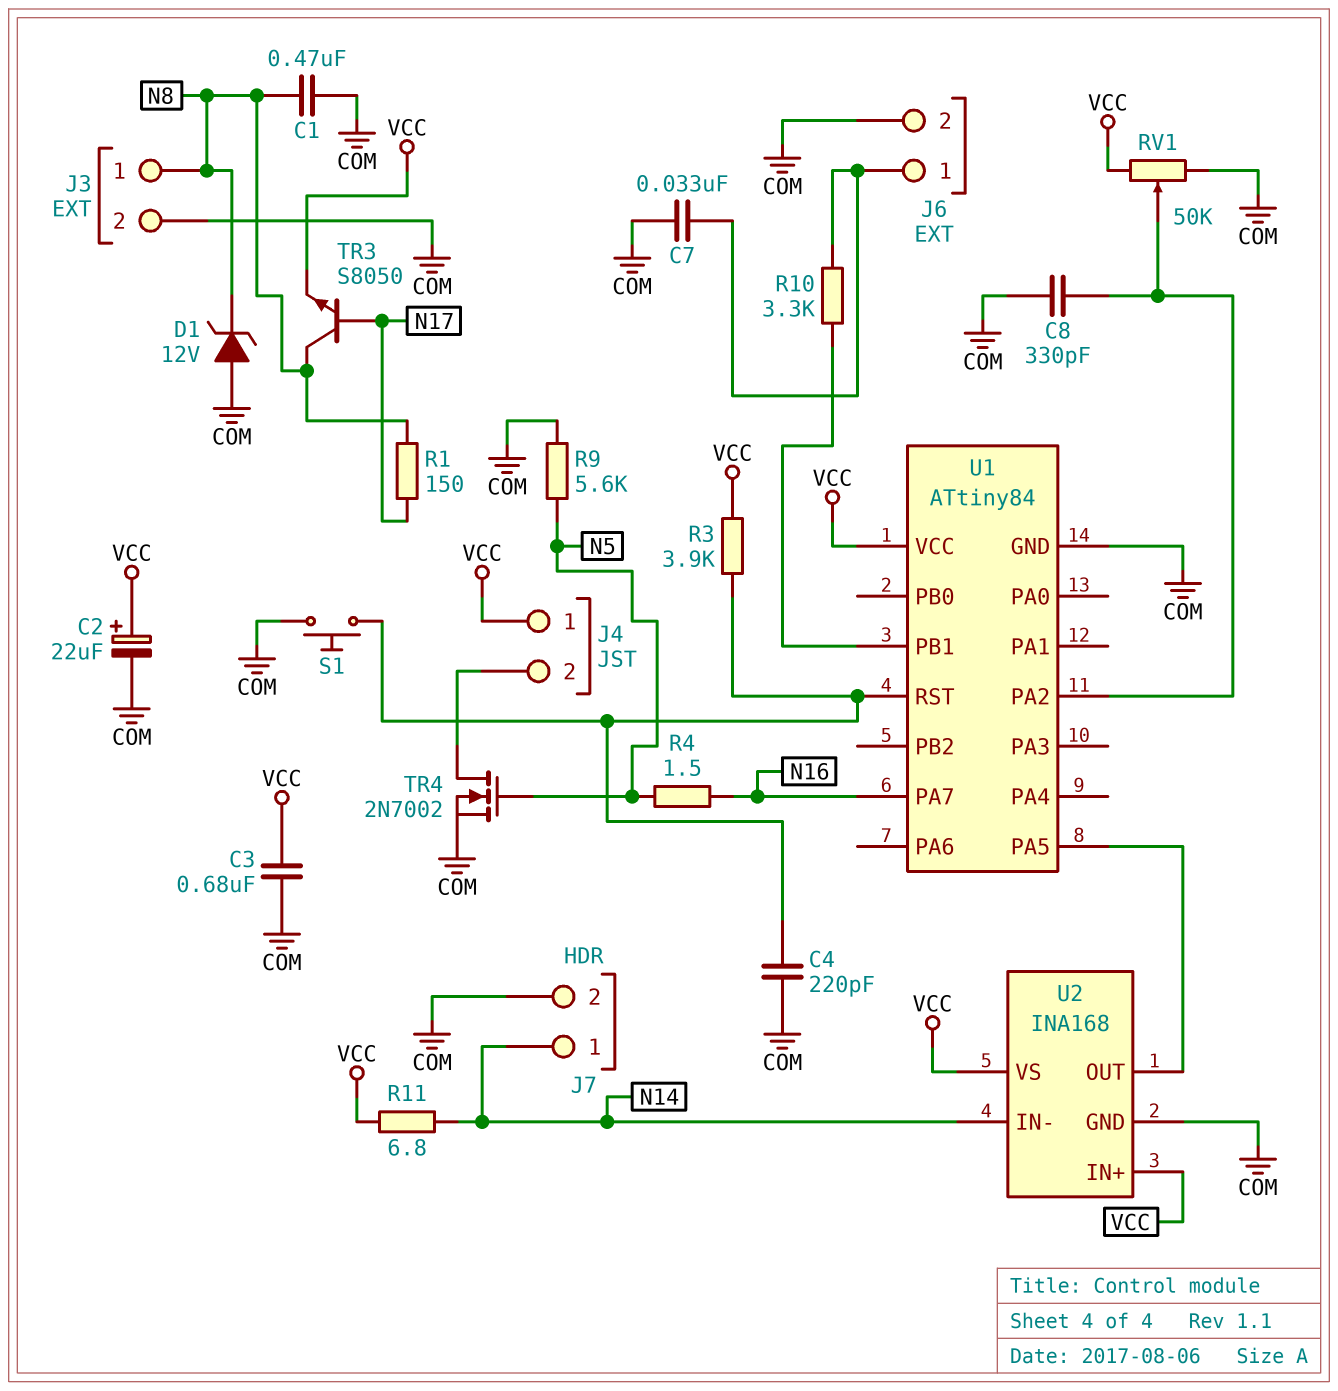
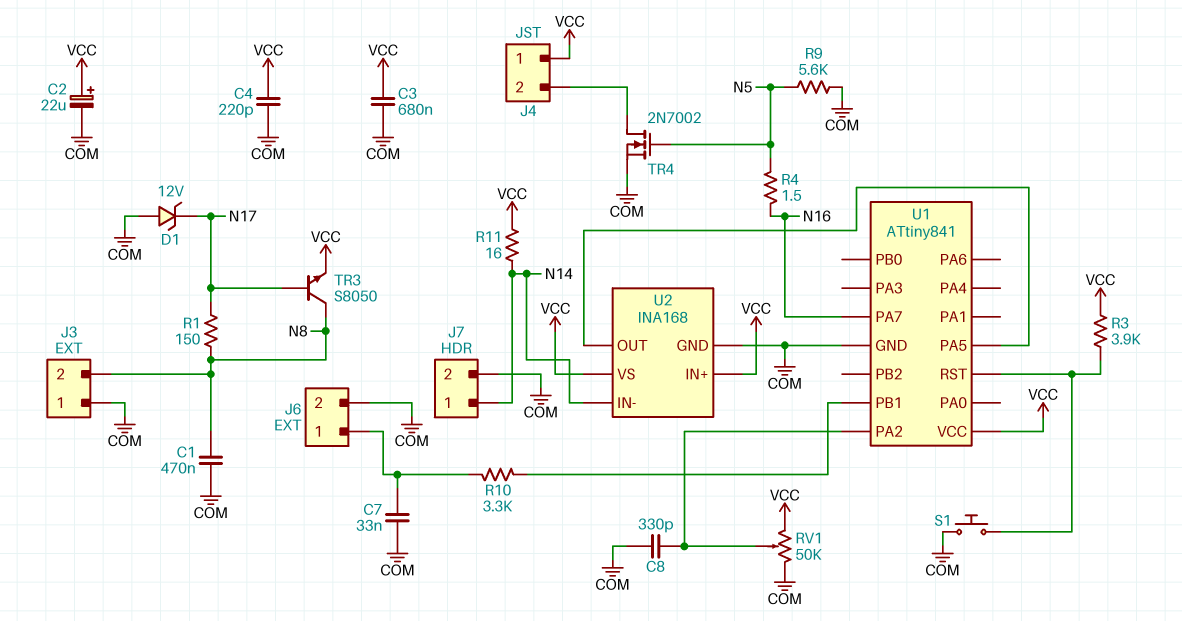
C4: 220pF (COM, U1/RST) -> 220pF (COM, VCC)
D1: zener 12V (A COM, K N8) -> zener 12V (A COM, K N17)
J3 pin 1: N8 -> COM
J3 pin 2: COM -> N8
R11: 6.8 (N14, VCC) -> 16 (N14, VCC)
U1: ATtiny84 -> ATtiny841

